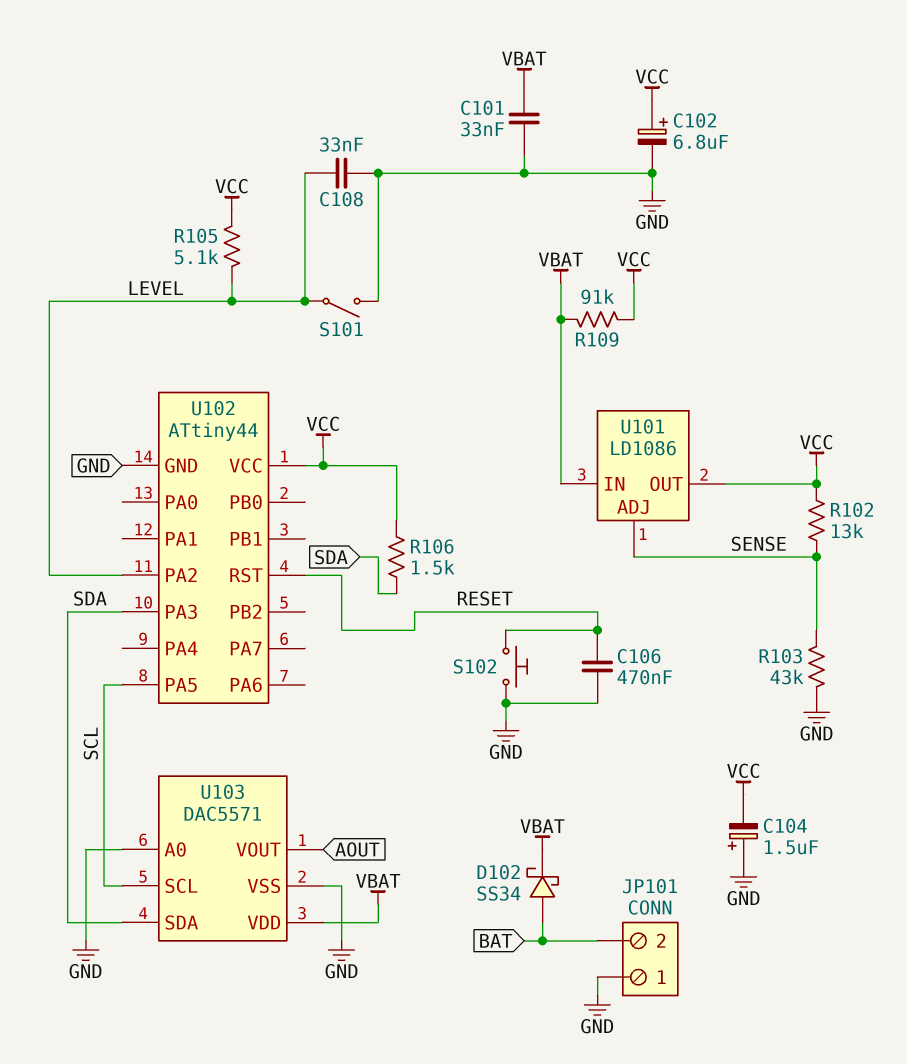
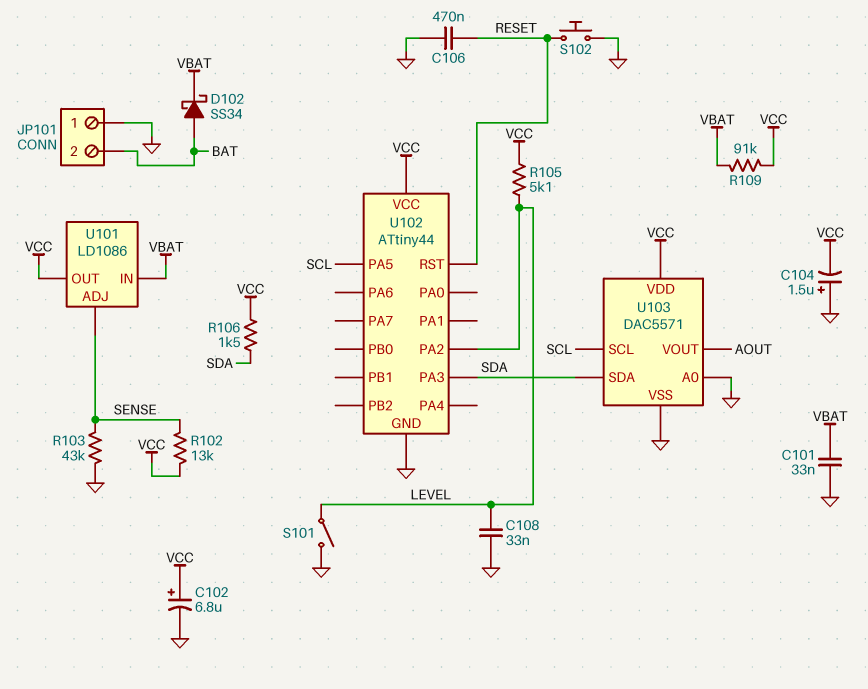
U103 pin VDD: VBAT -> VCC

